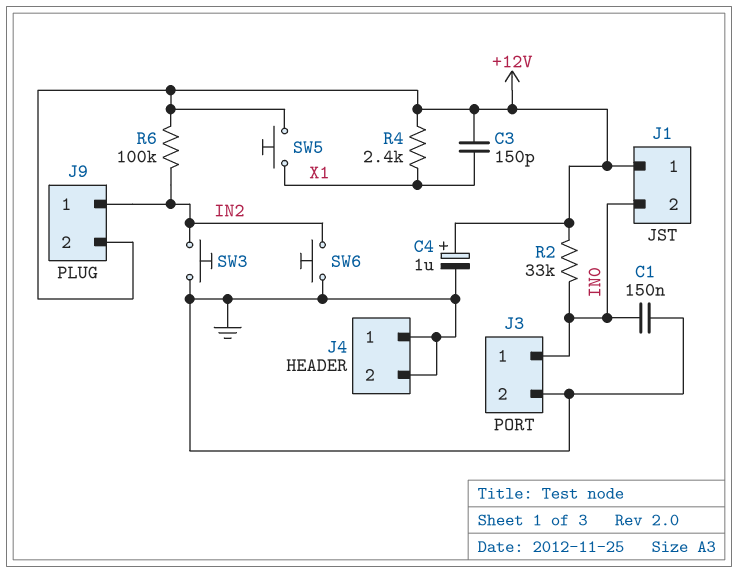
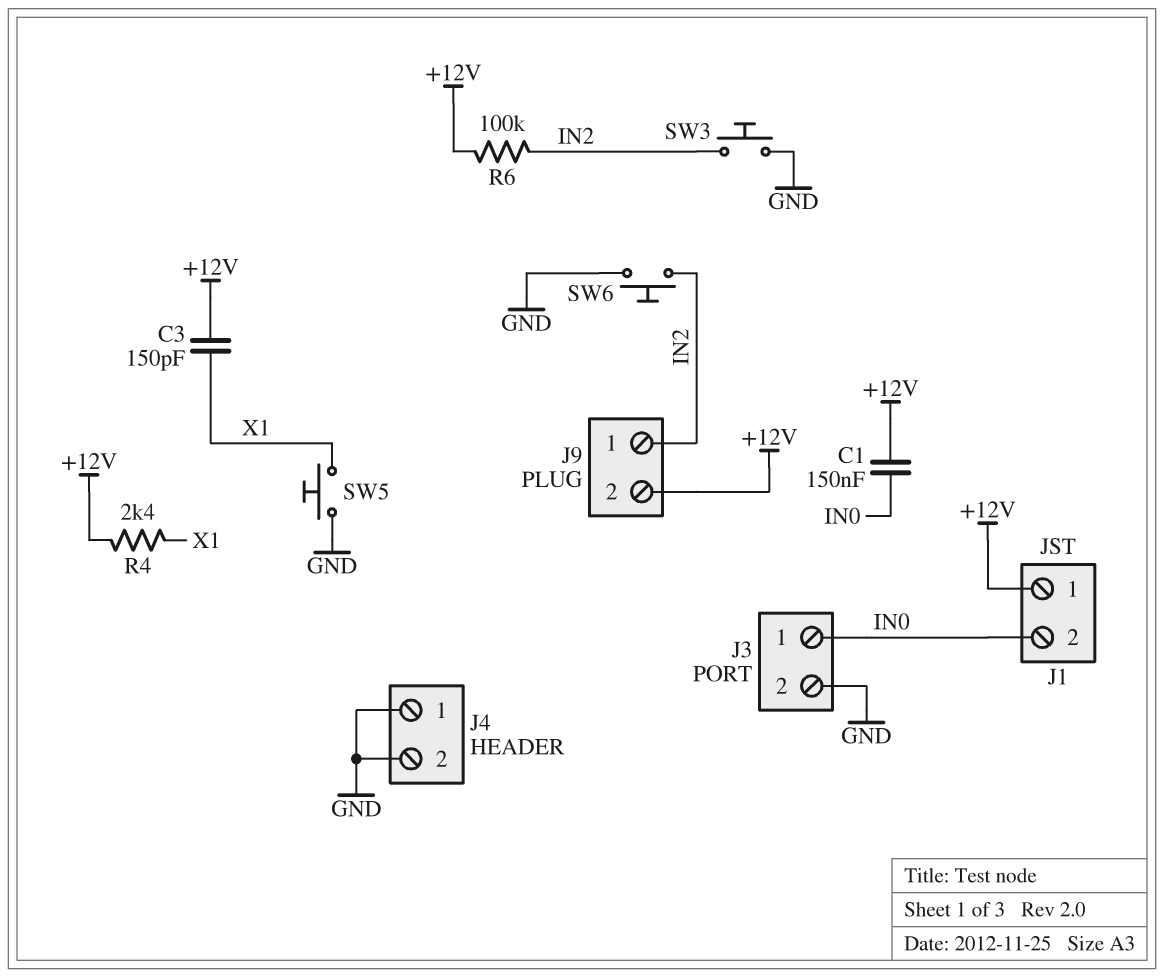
C1: 150nF (GND, IN0) -> 150nF (+12V, IN0)
C4: 1uF (plus +12V, minus GND) -> none
R2: 33k (+12V, IN0) -> none
SW5: button (+12V, X1) -> button (GND, X1)

